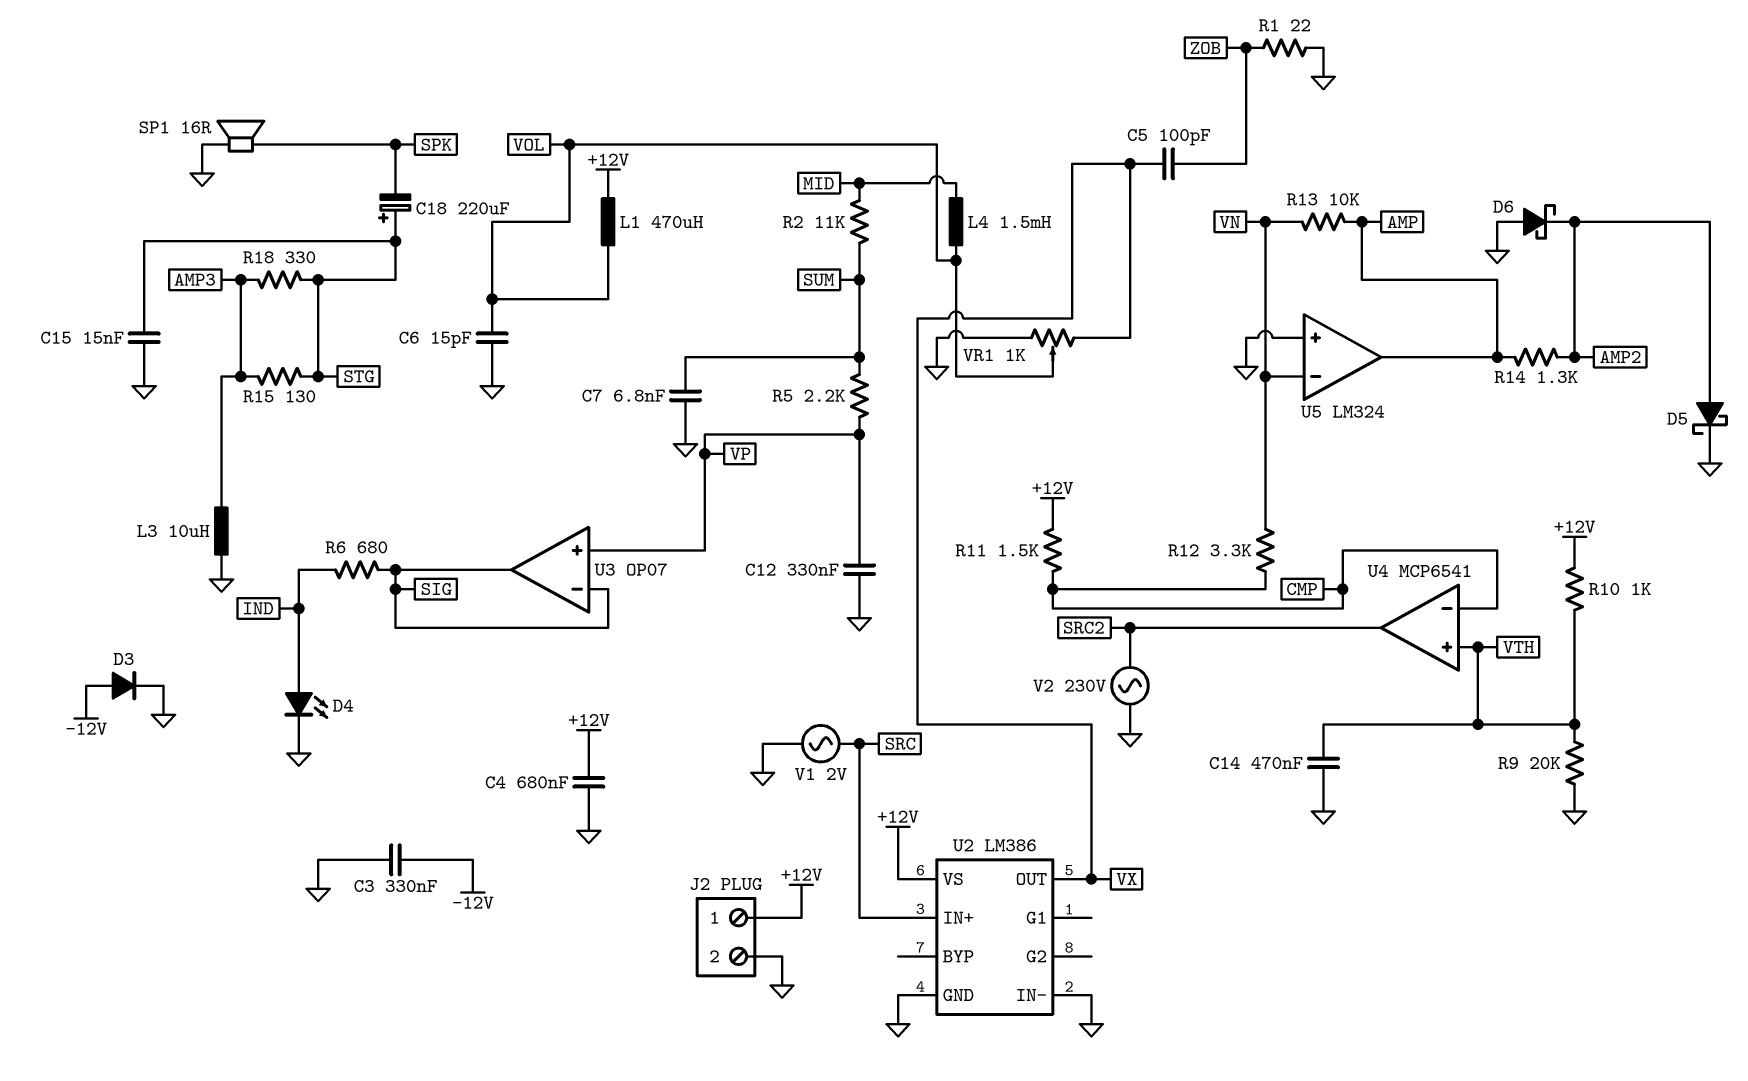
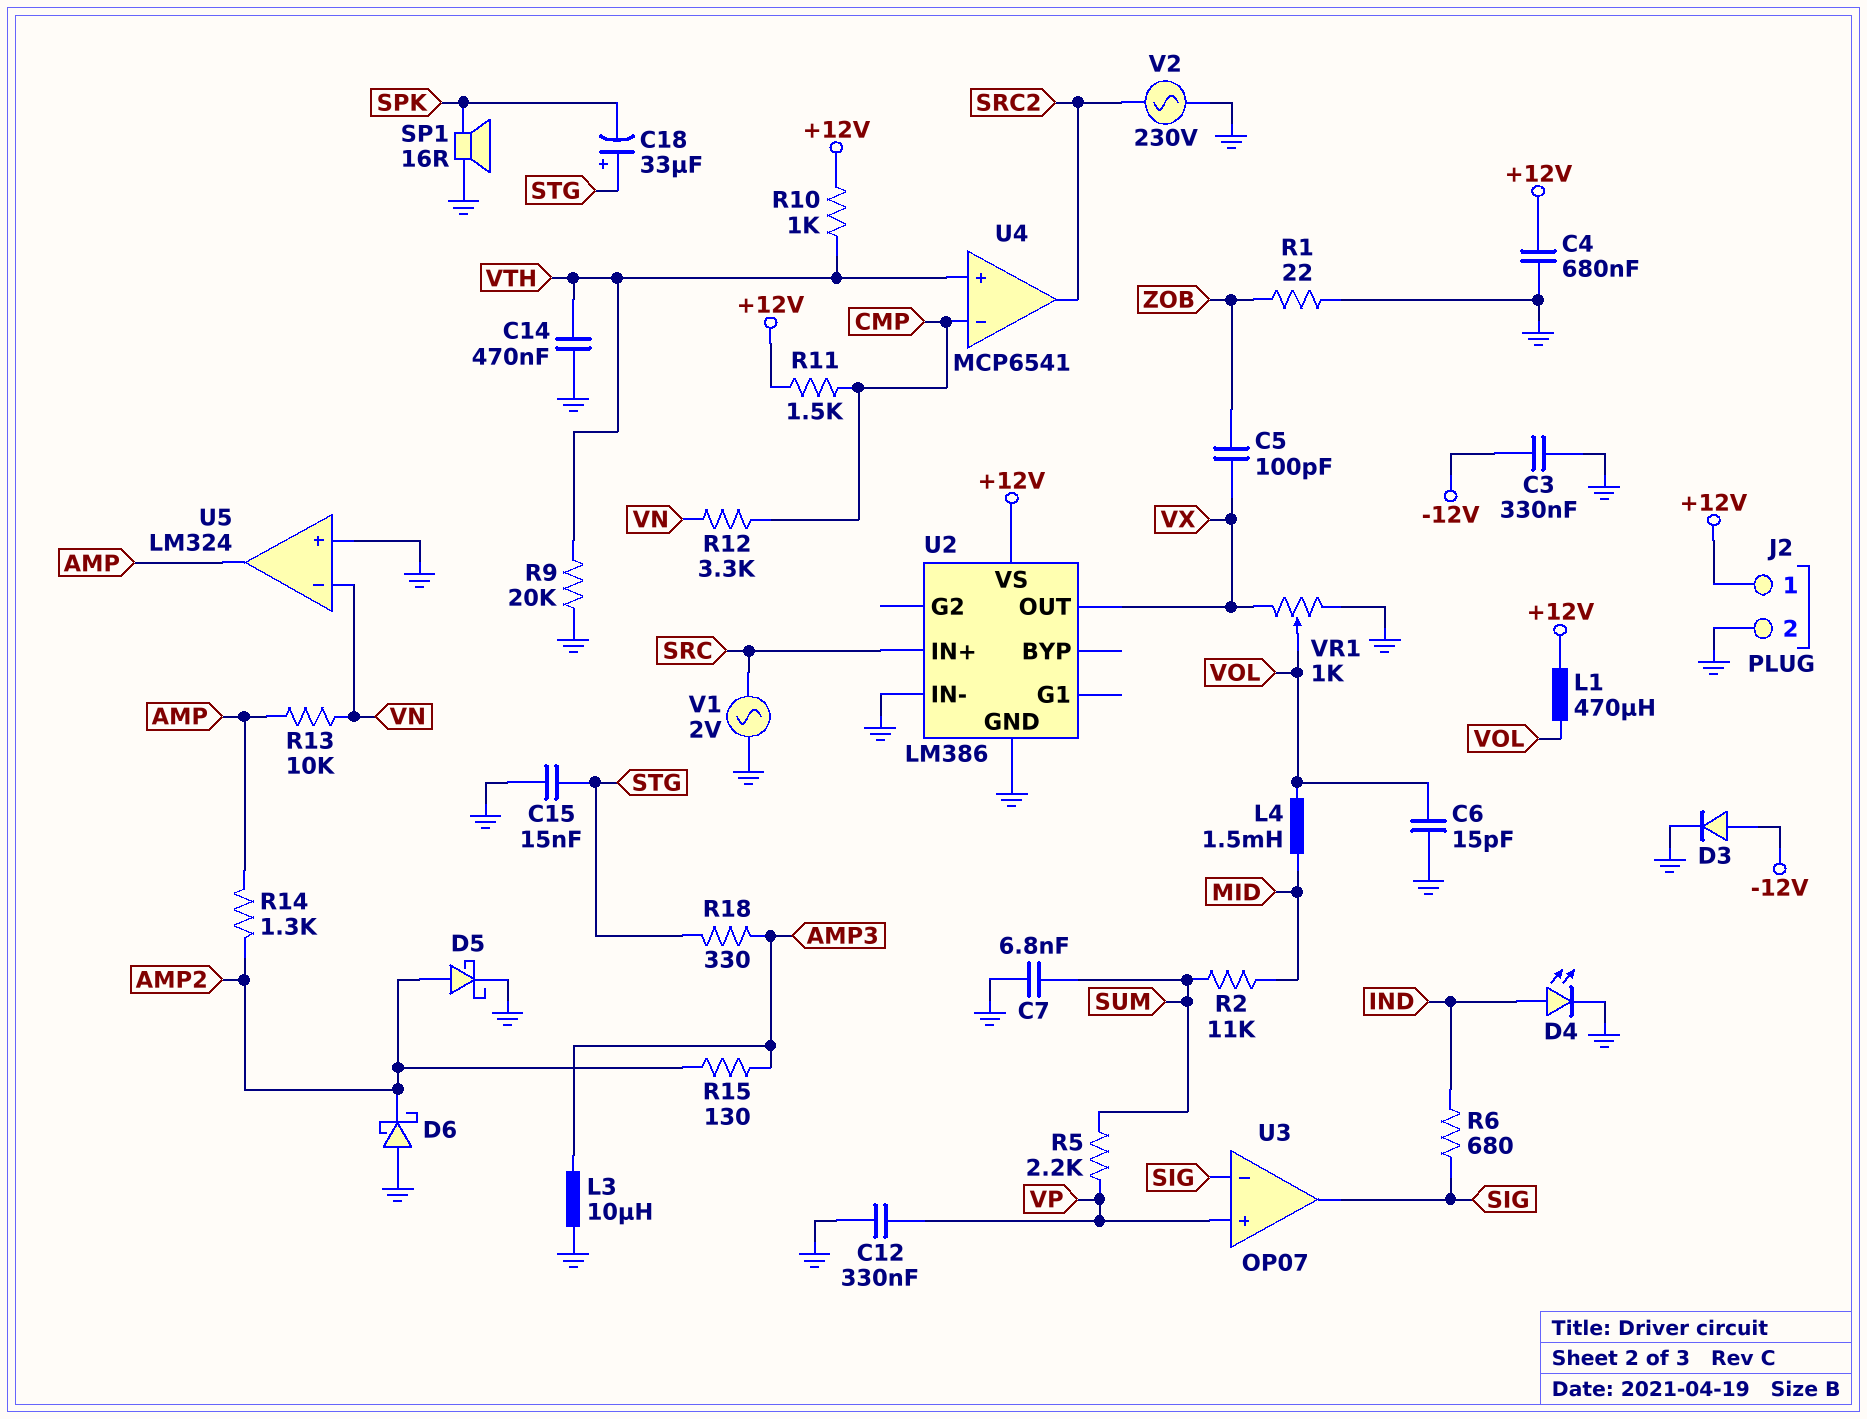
C18: 220uF (plus STG, minus SPK) -> 33uF (plus STG, minus SPK)
R15: 130 (AMP3, STG) -> 130 (AMP2, AMP3)

